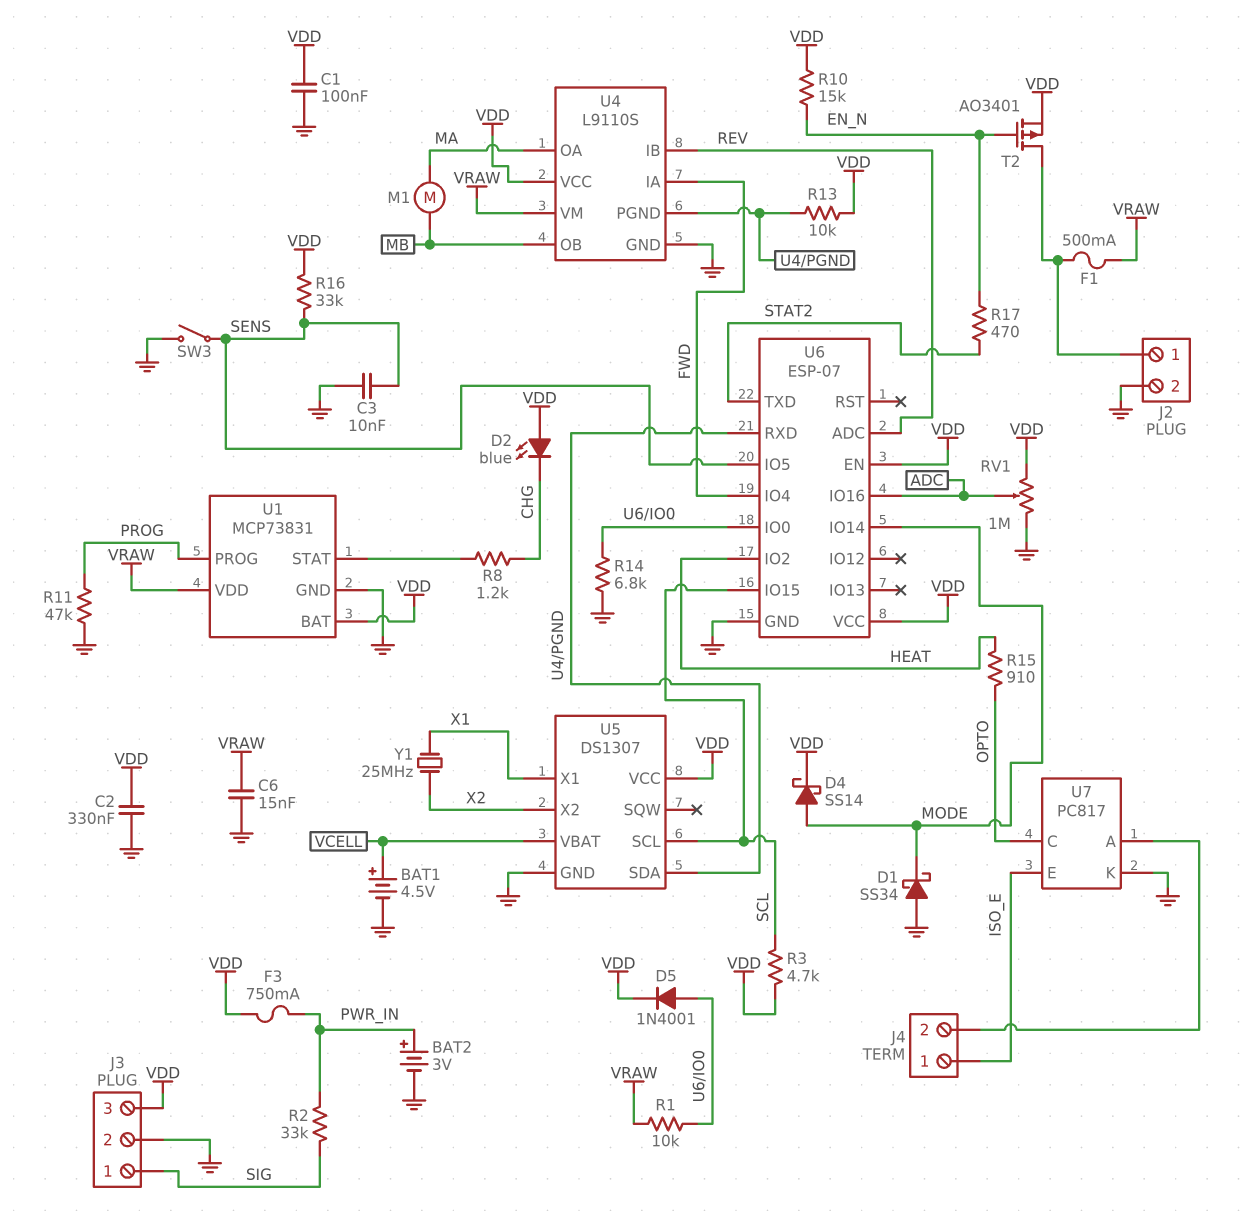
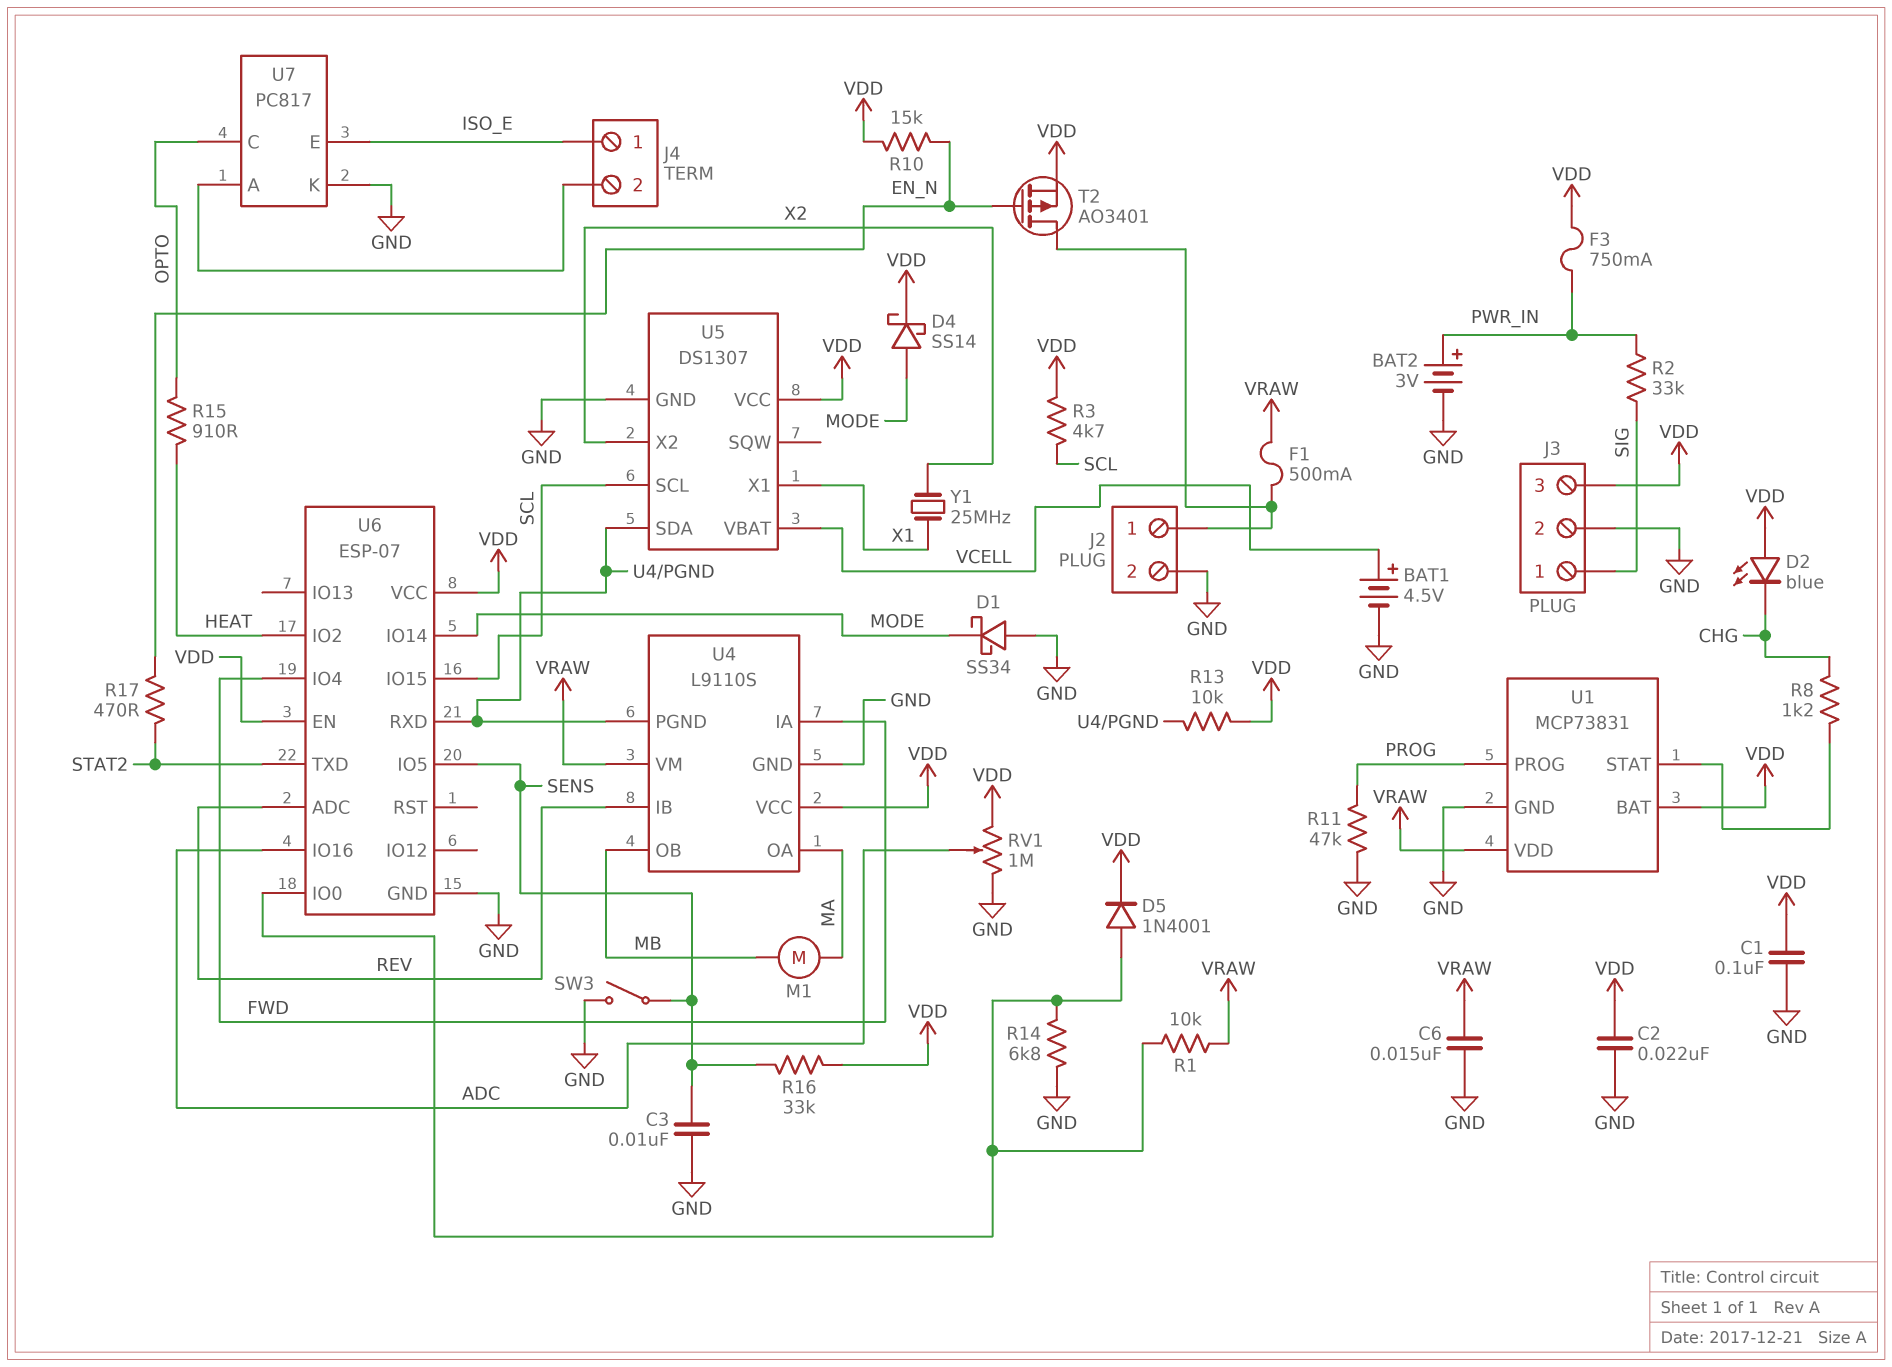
C2: 330nF (GND, VDD) -> 22nF (GND, VDD)

